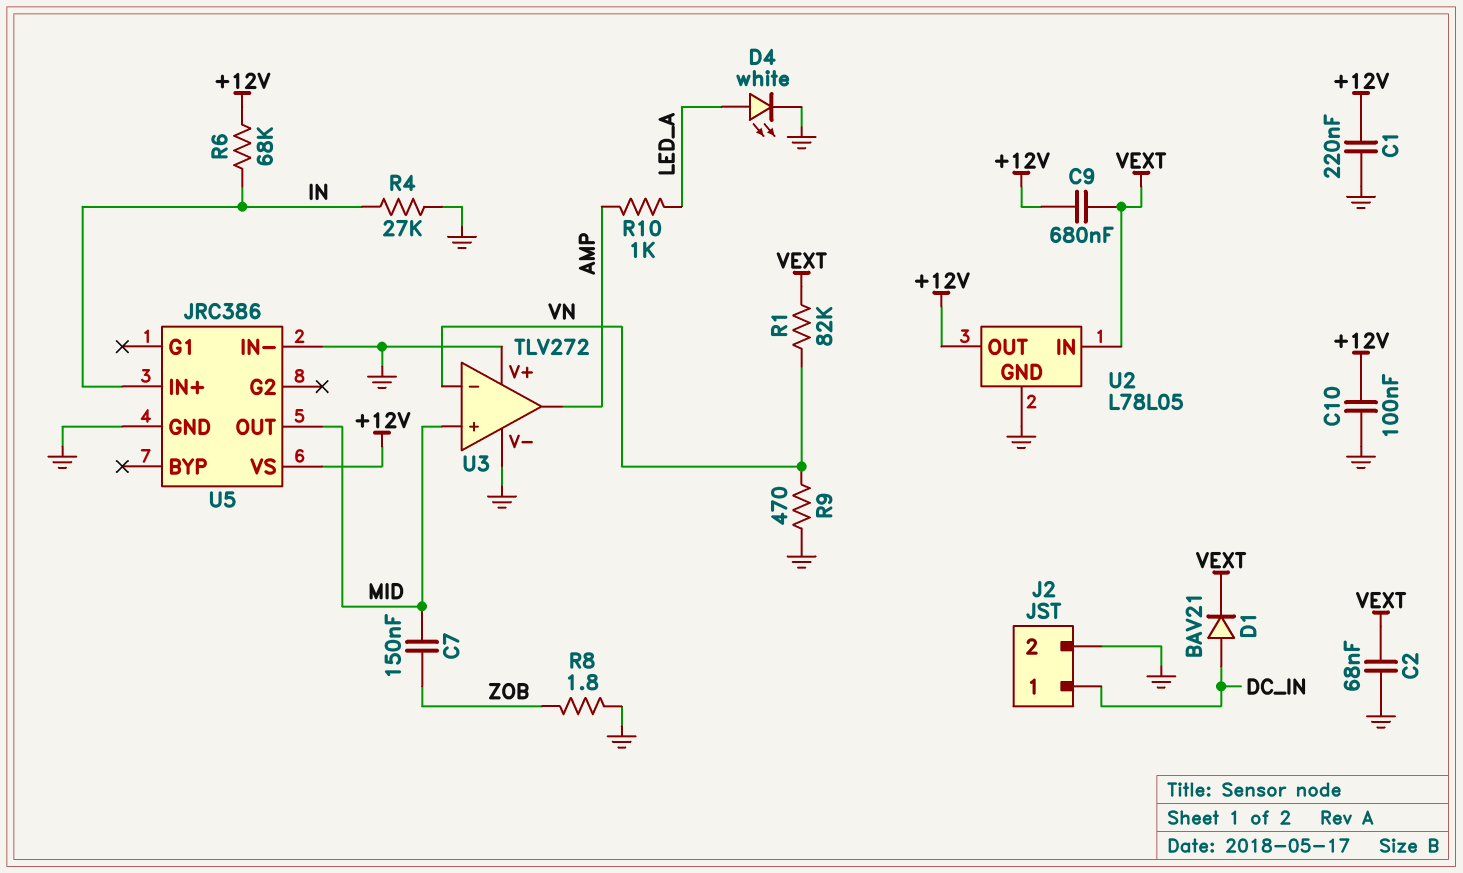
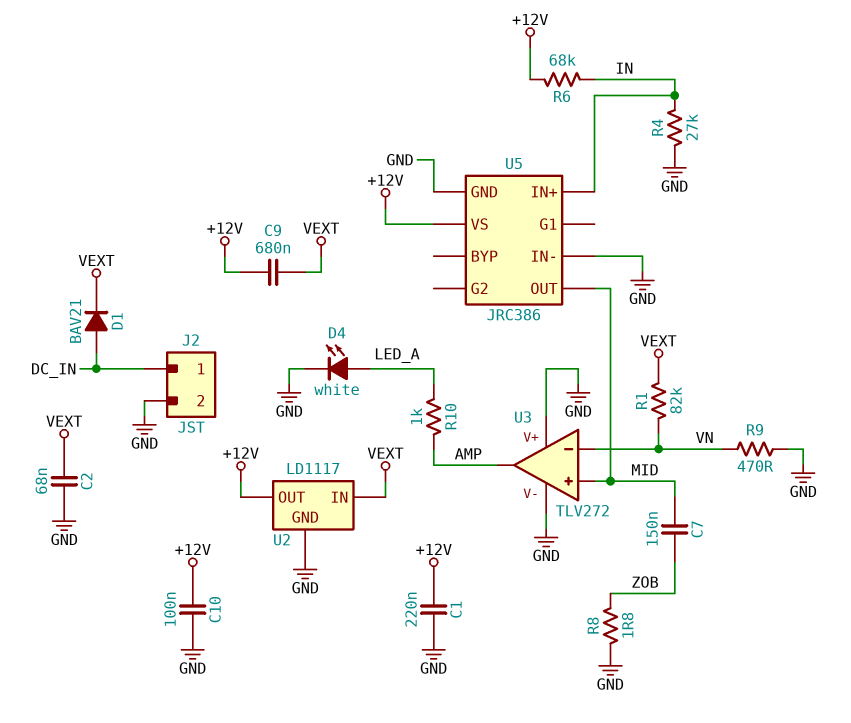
U2: L78L05 -> LD1117

